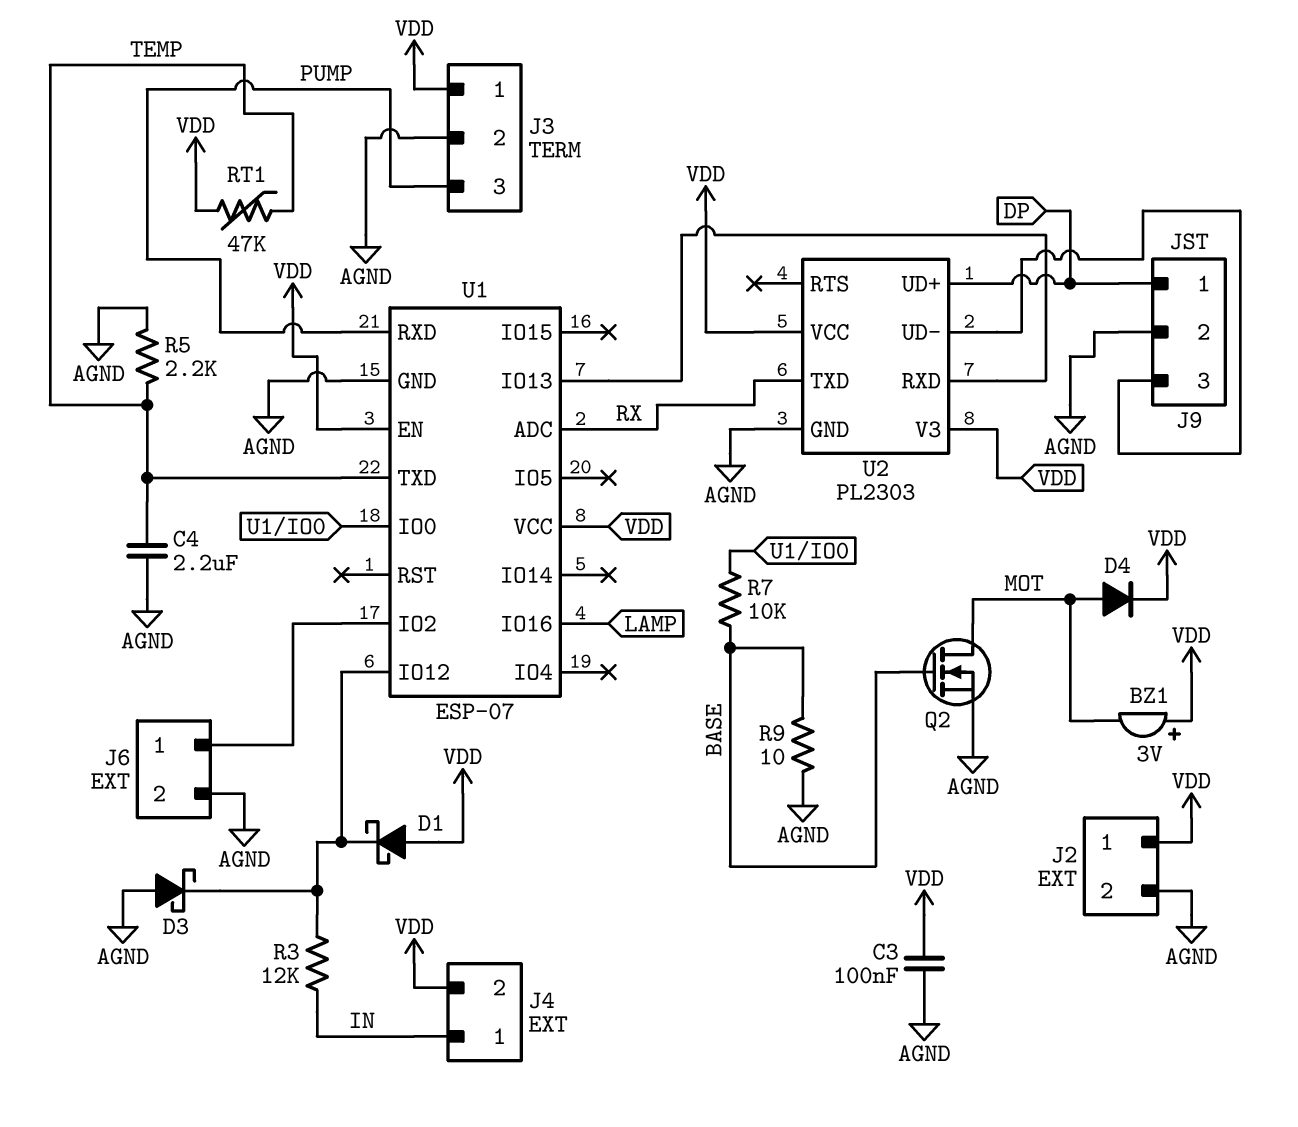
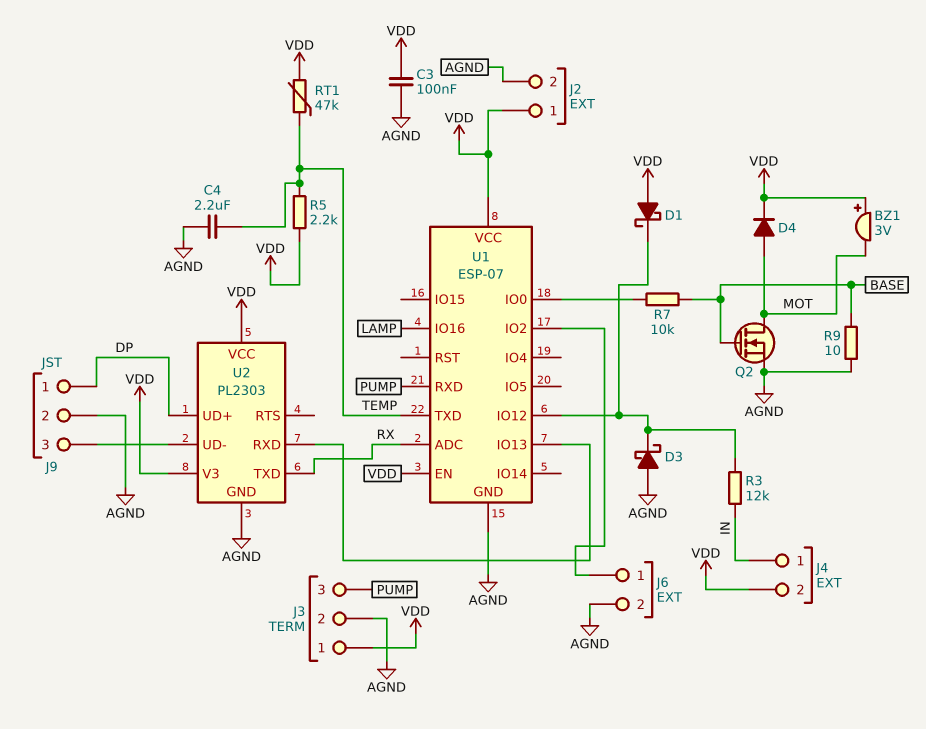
R5: 2.2k (AGND, TEMP) -> 2.2k (TEMP, VDD)

